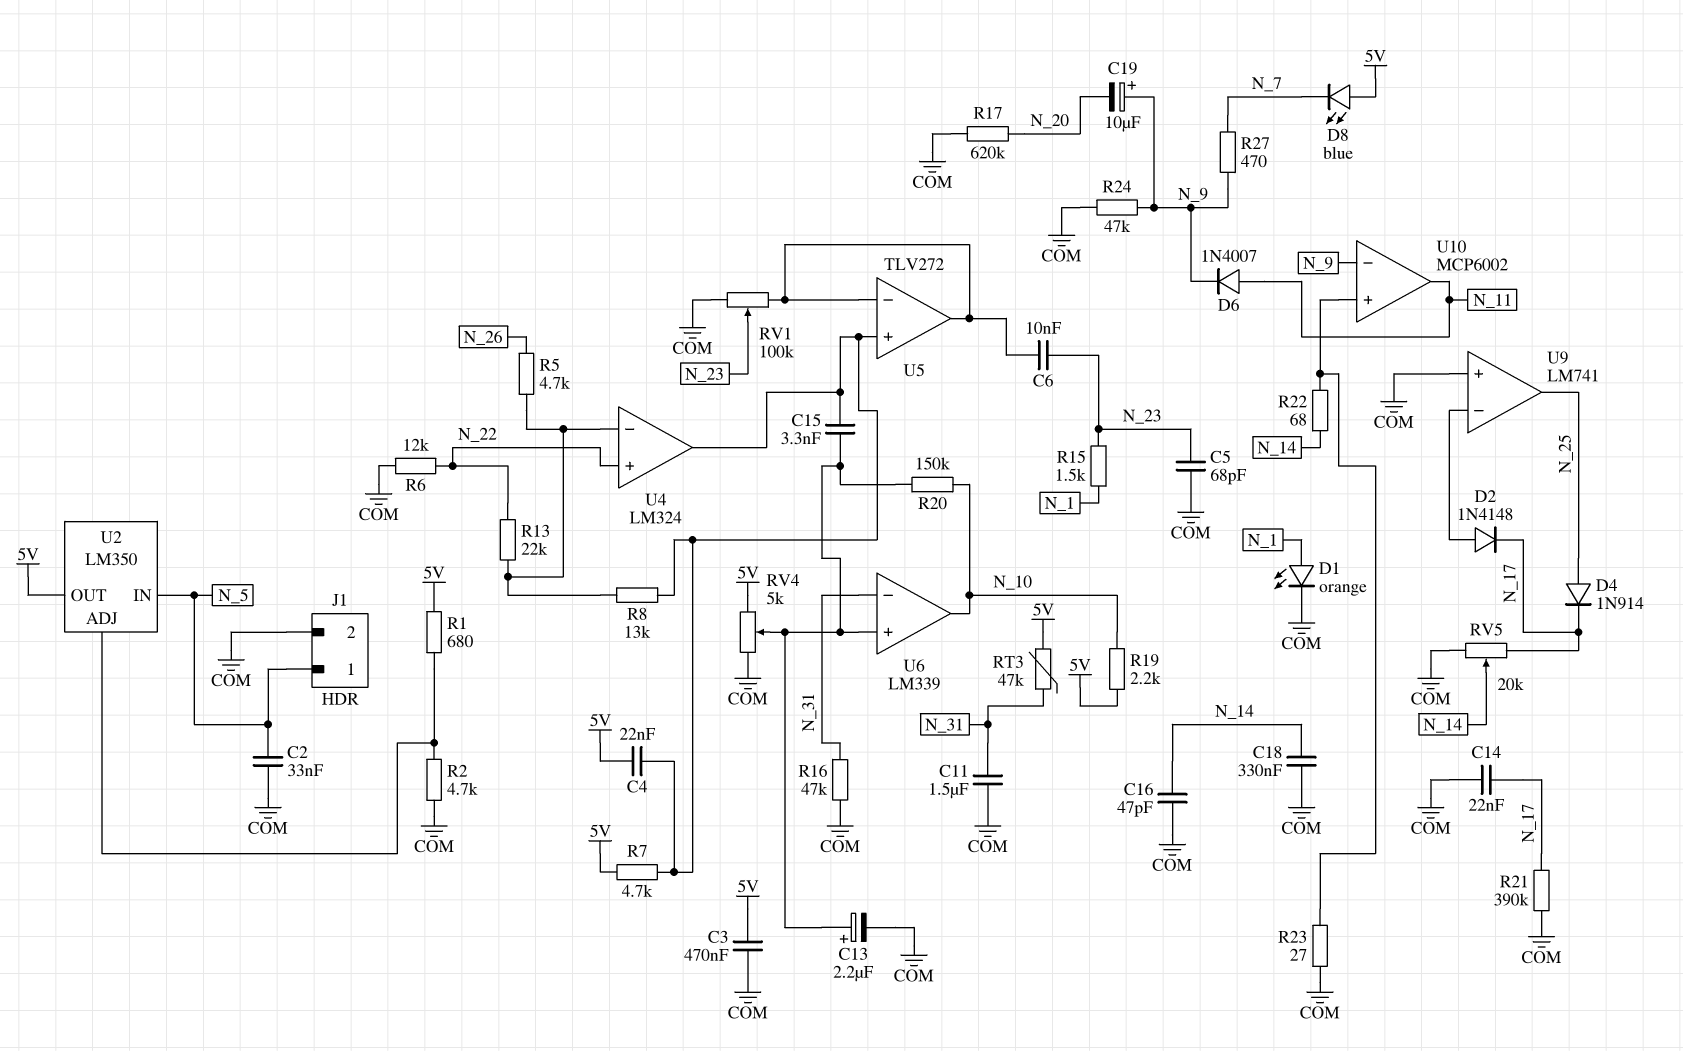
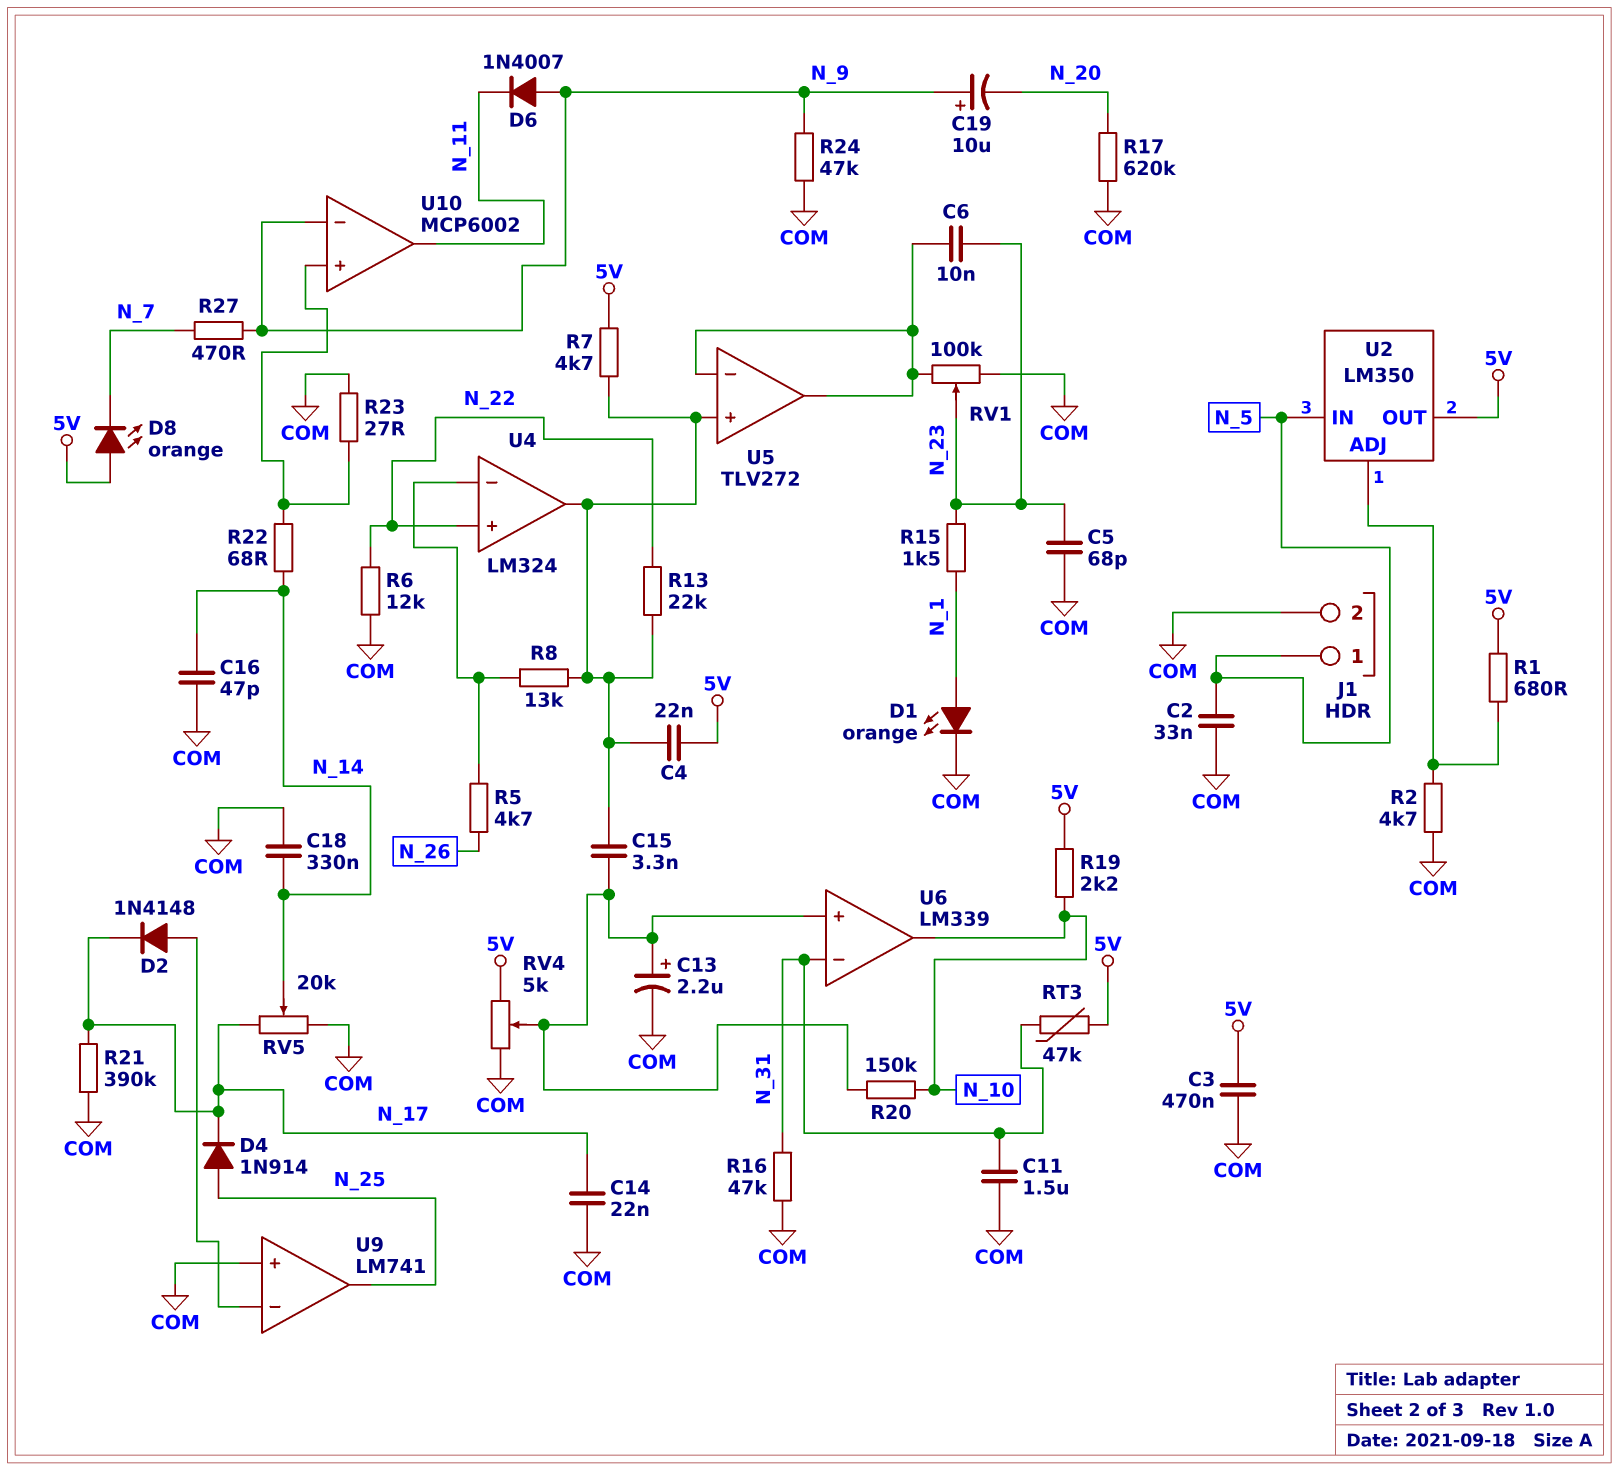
D6: diode 1N4007 (A N_11, K N_9) -> diode 1N4007 (A N_9, K N_11)
D8: LED blue (A 5V, K N_7) -> LED orange (A 5V, K N_7)
R13: 22k (N_22, U4/in-) -> 22k (N_22, U4/out)

